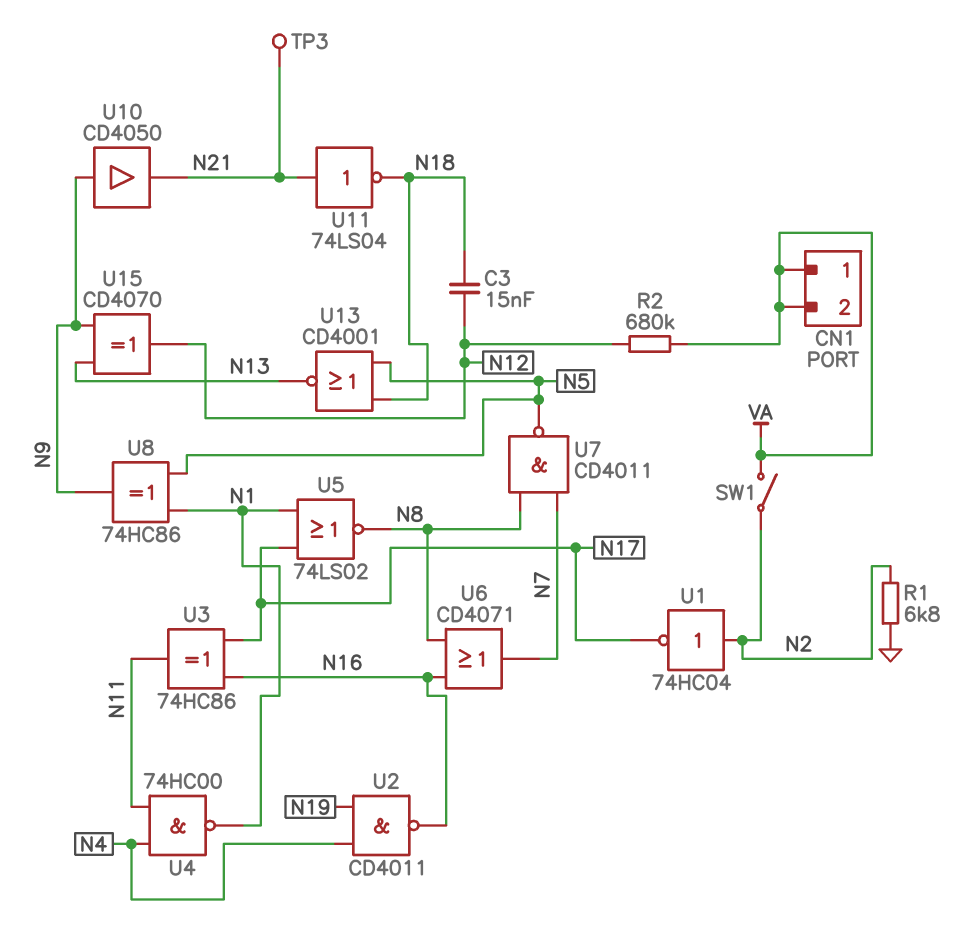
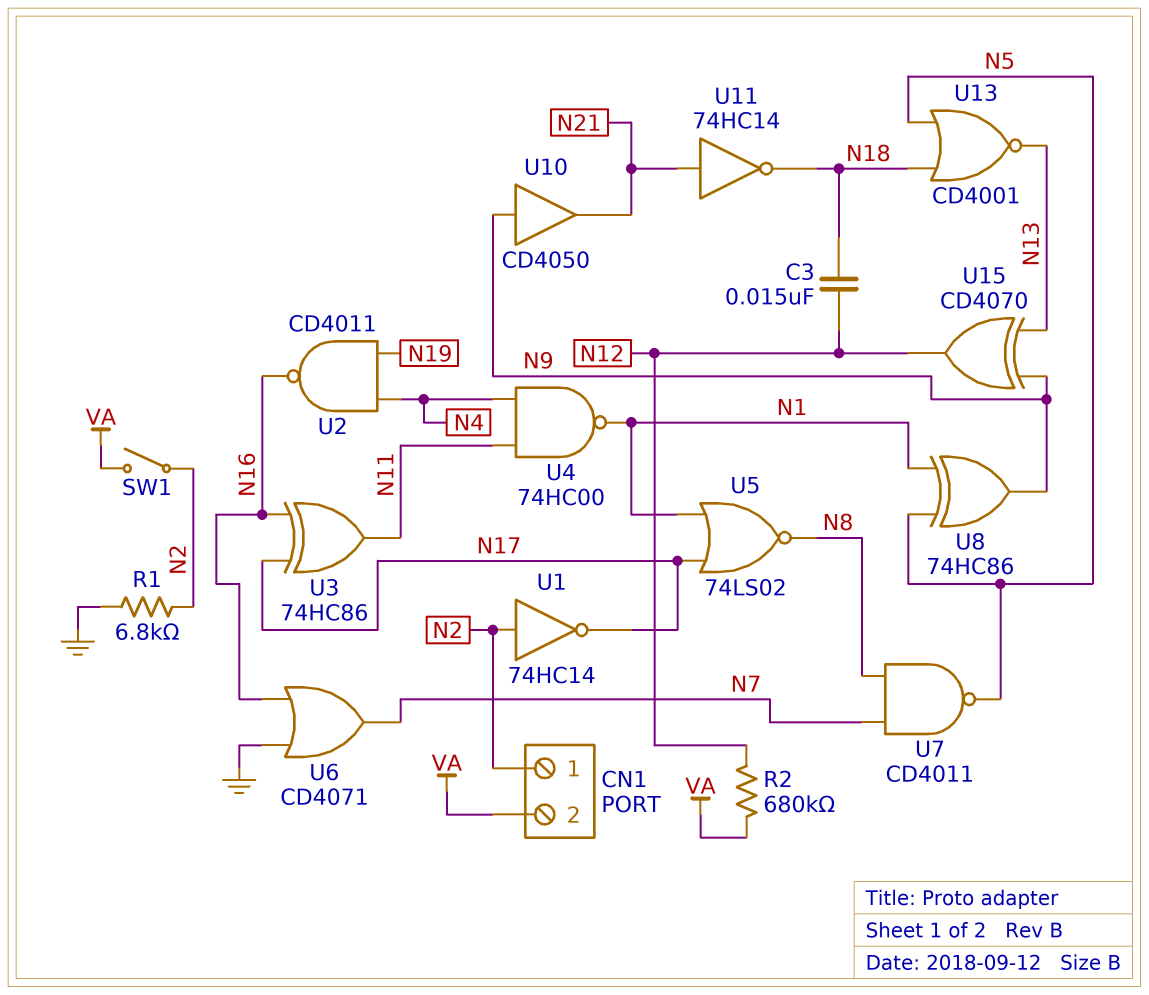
CN1 pin 1: VA -> N2
TP3: test point (N21) -> none
U1: NOT 74HC04 (in N2, out N17) -> NOT 74HC14 (in N2, out N17)
U6: OR CD4071 (in N8, in N16, out N7) -> OR CD4071 (in GND, in N16, out N7)
U11: NOT 74LS04 (in N21, out N18) -> NOT 74HC14 (in N21, out N18)

